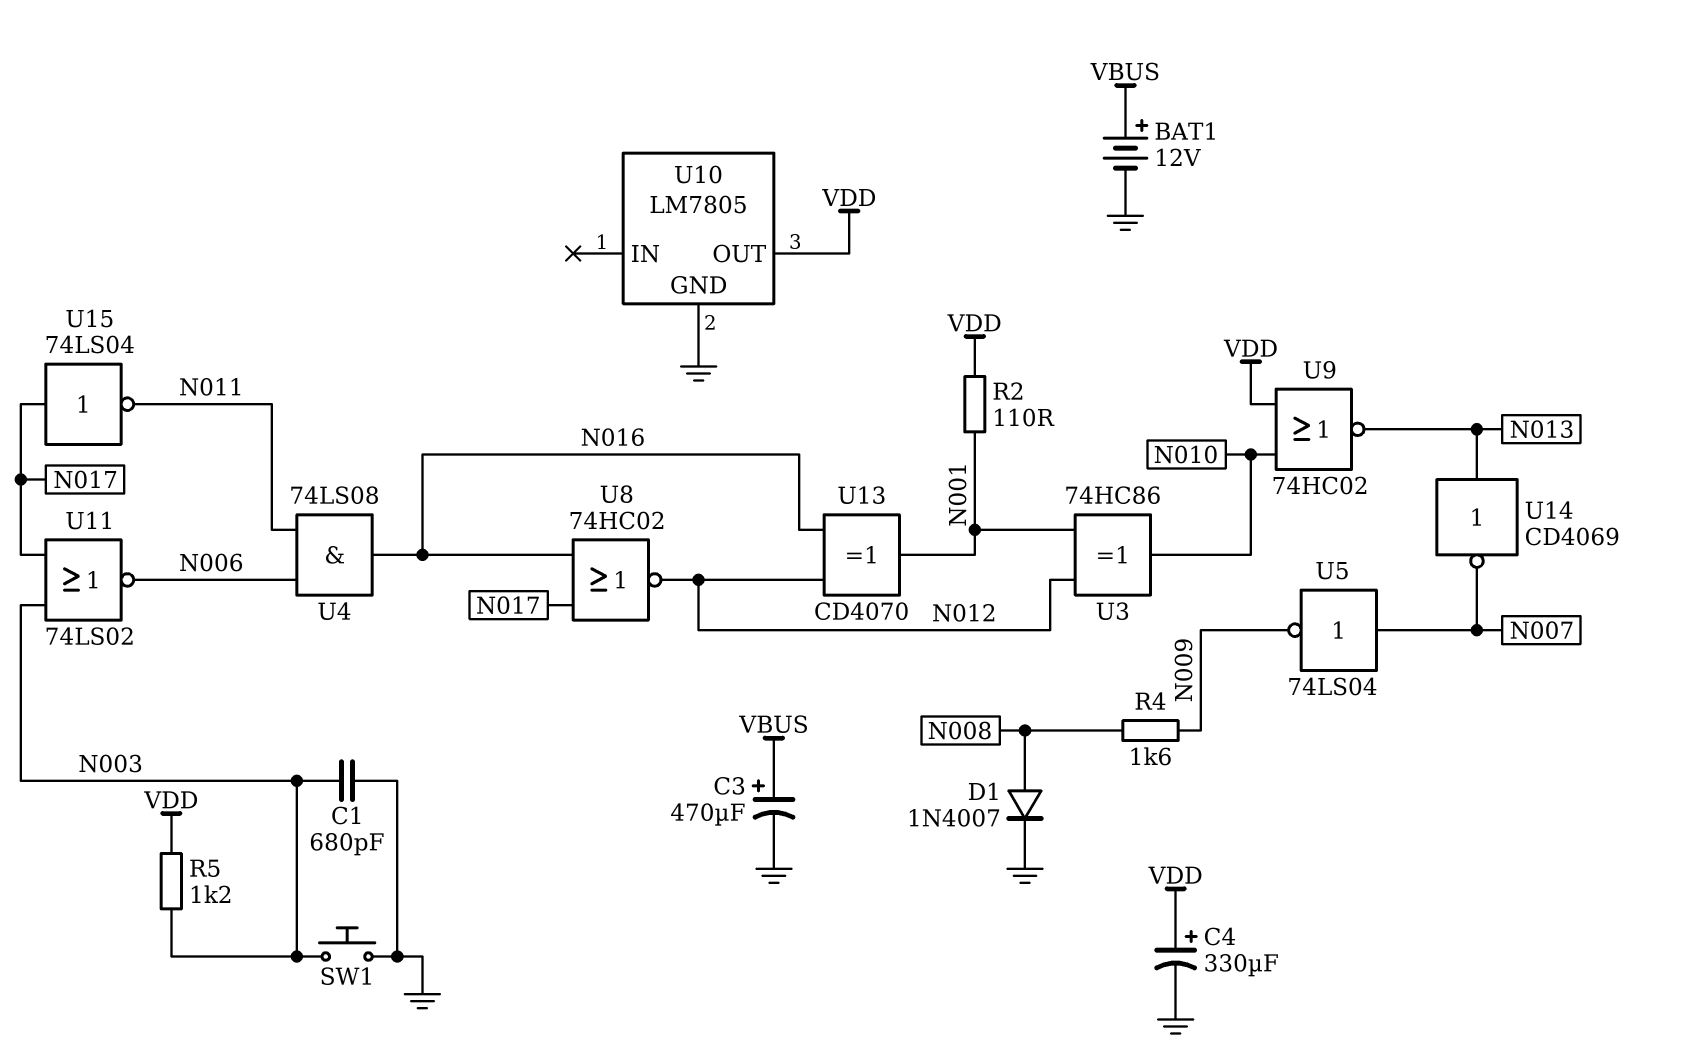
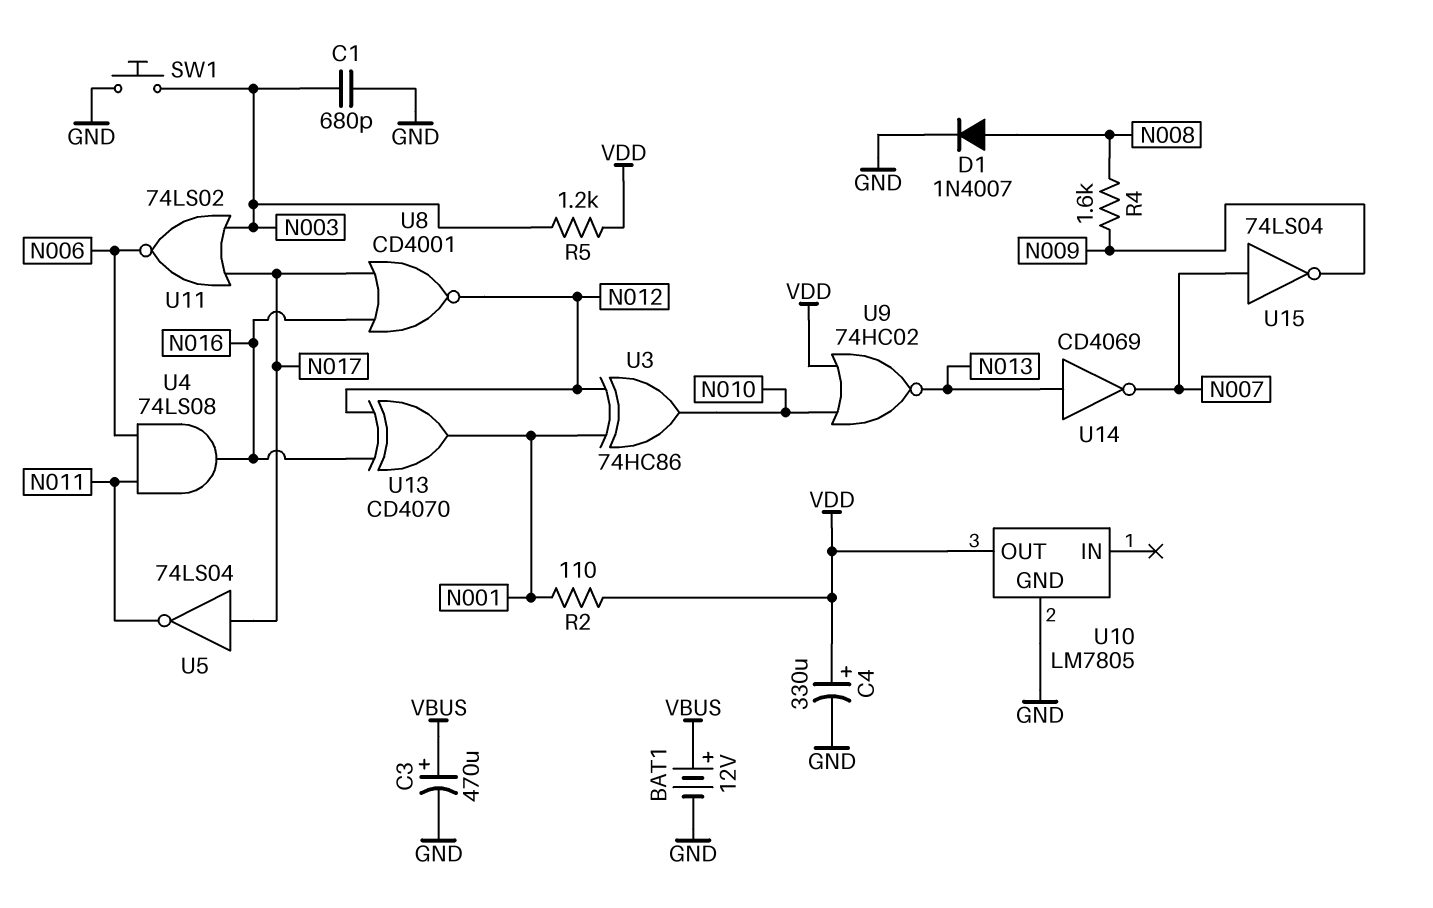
U5: NOT 74LS04 (in N007, out N009) -> NOT 74LS04 (in N017, out N011)
U8: NOR 74HC02 (in N016, in N017, out N012) -> NOR CD4001 (in N016, in N017, out N012)
U15: NOT 74LS04 (in N017, out N011) -> NOT 74LS04 (in N007, out N009)

